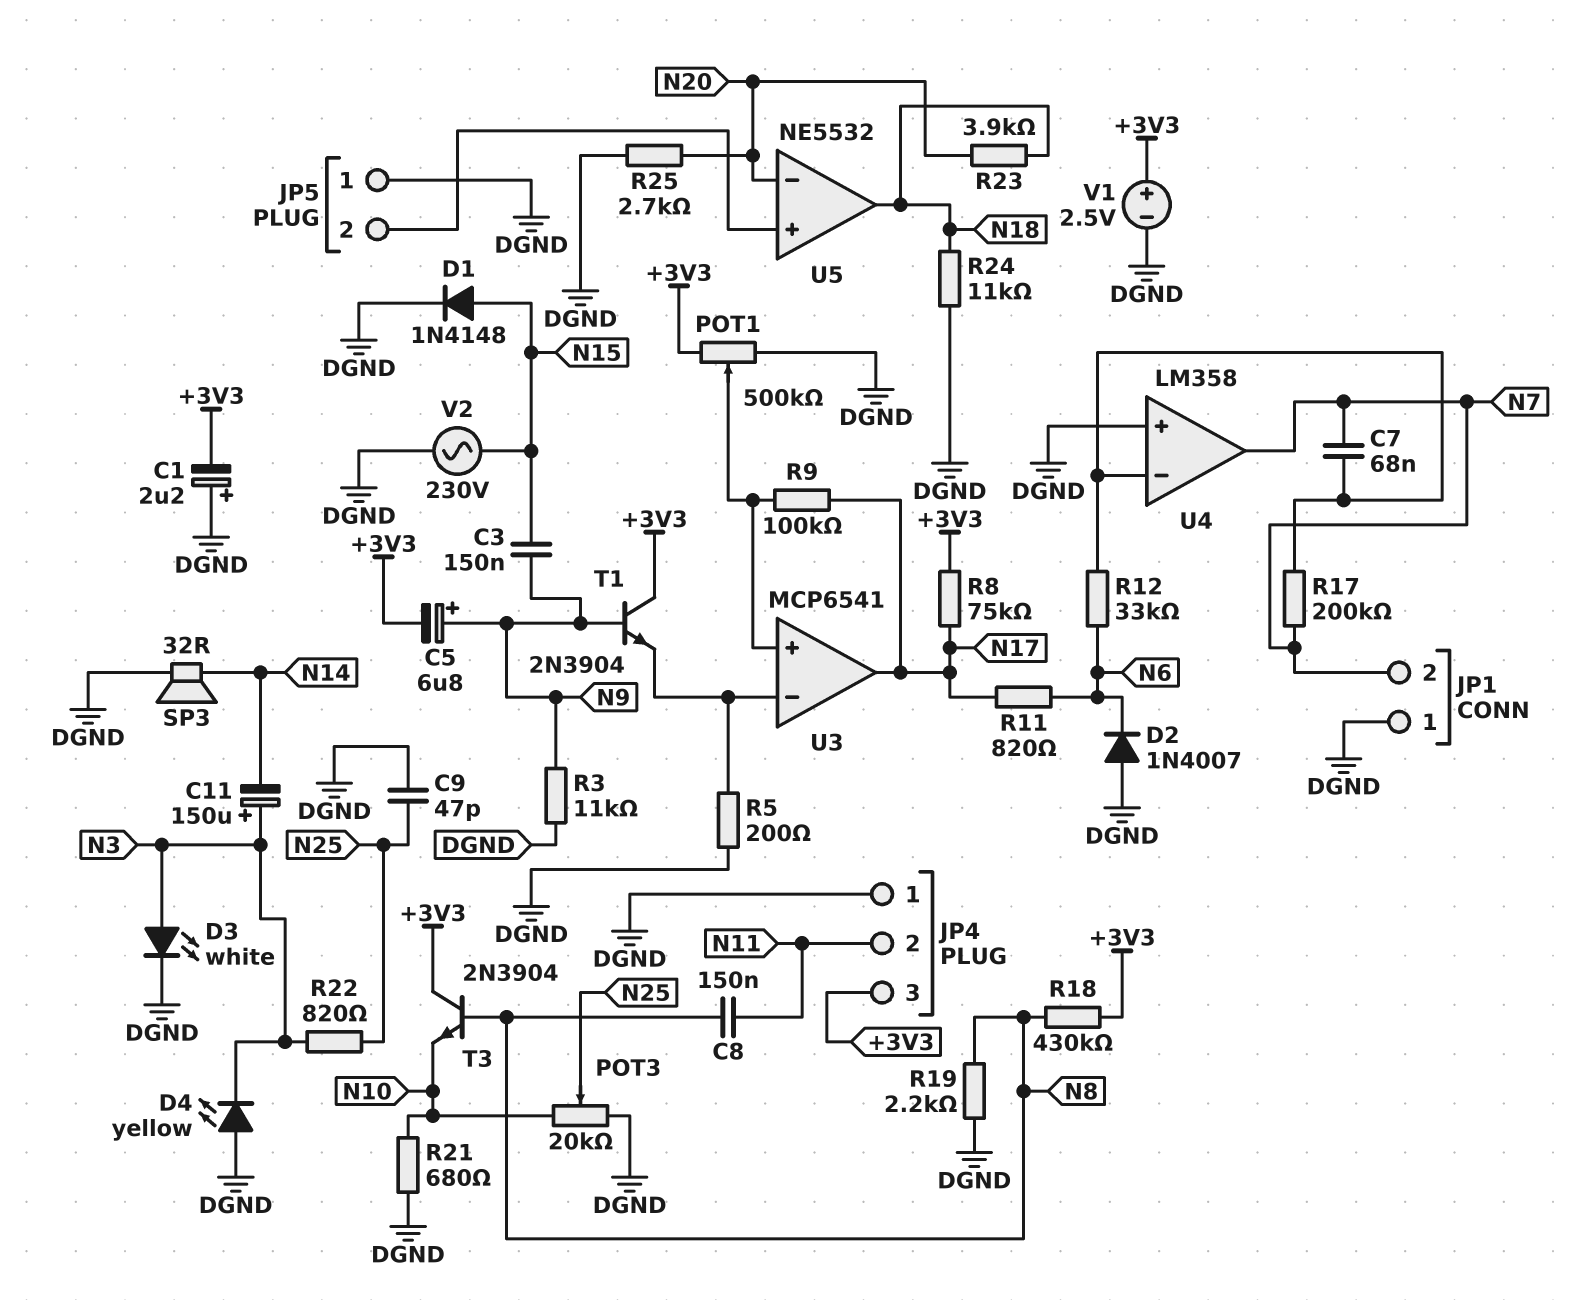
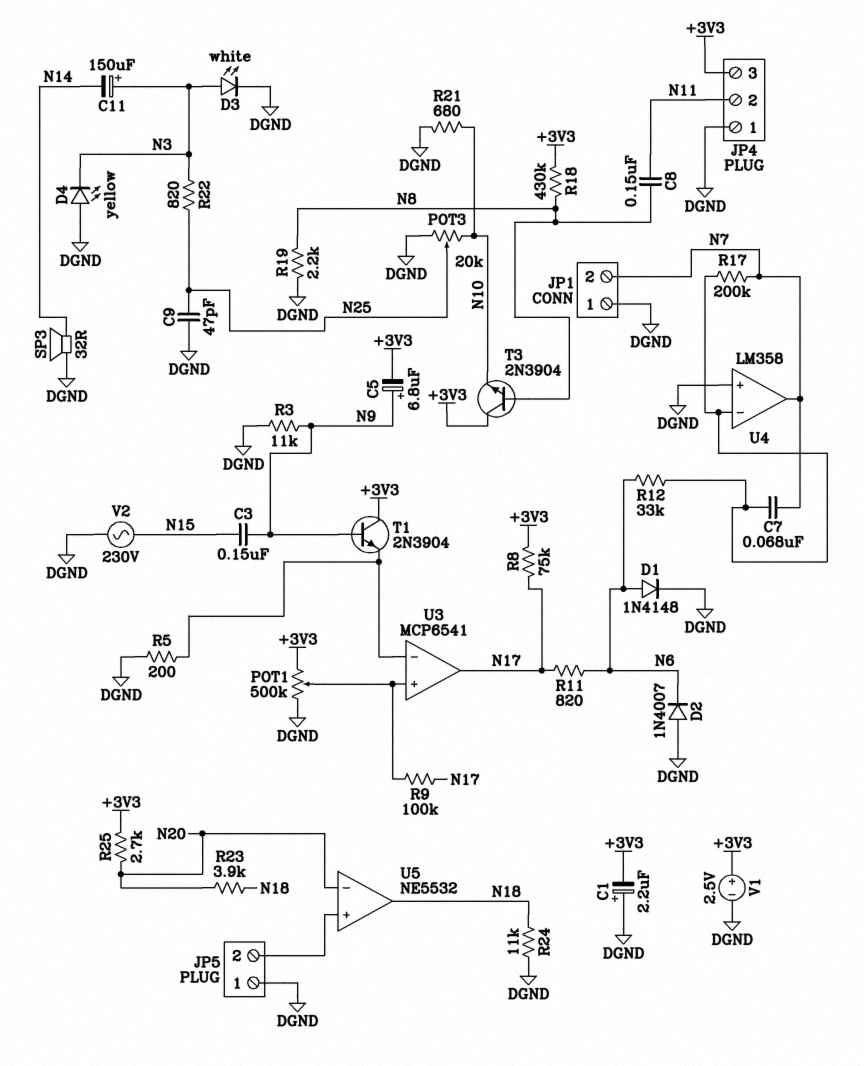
D1: diode 1N4148 (A N15, K DGND) -> diode 1N4148 (A N6, K DGND)
R25: 2.7k (DGND, N20) -> 2.7k (+3V3, N20)

